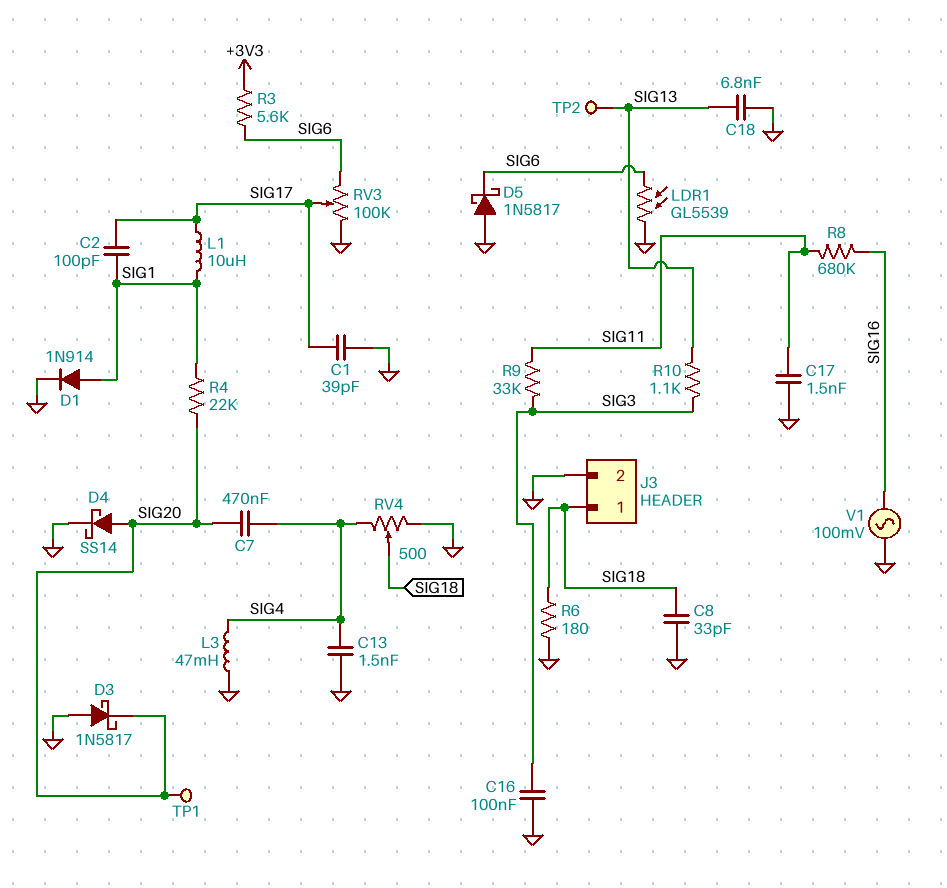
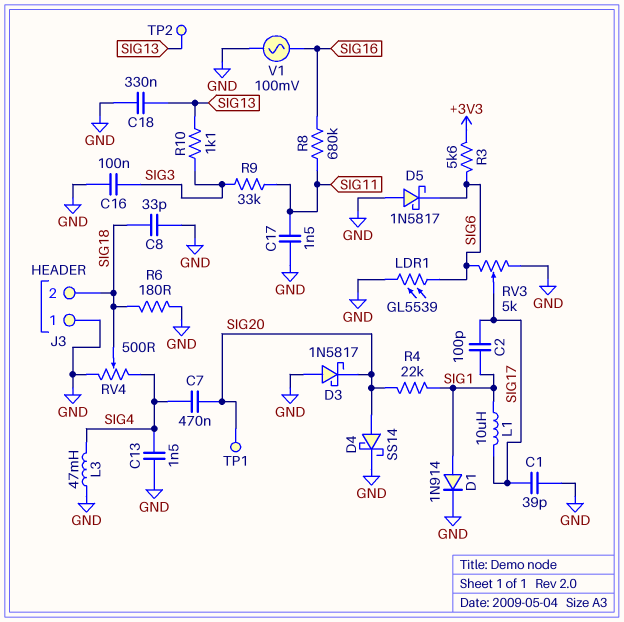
C18: 6.8nF (GND, SIG13) -> 330nF (GND, SIG13)
J3 pin 1: SIG18 -> GND
J3 pin 2: GND -> SIG18
RV3: 100k (GND, SIG6, wiper SIG17) -> 5k (GND, SIG6, wiper SIG17)

